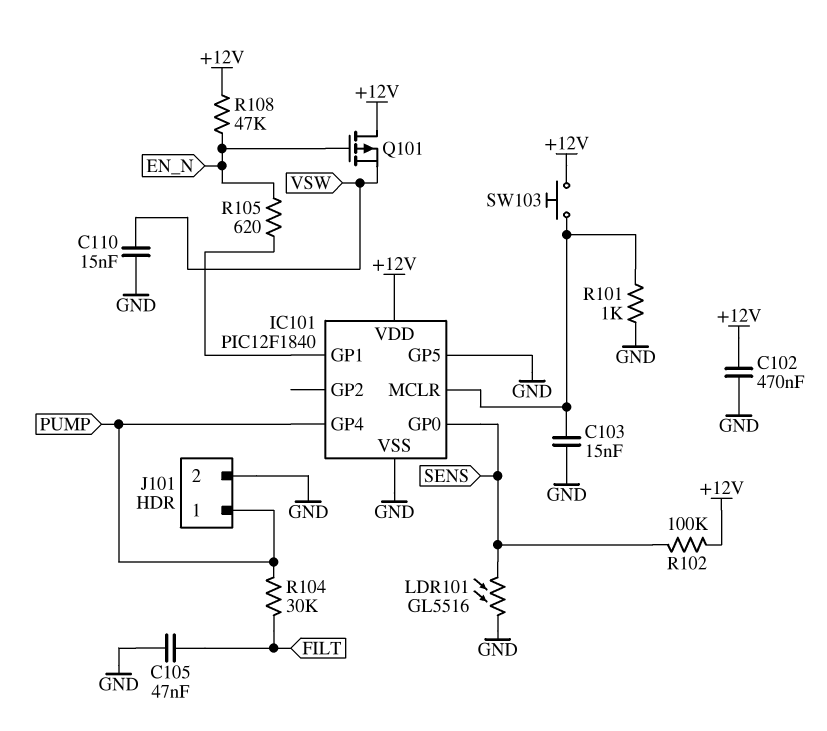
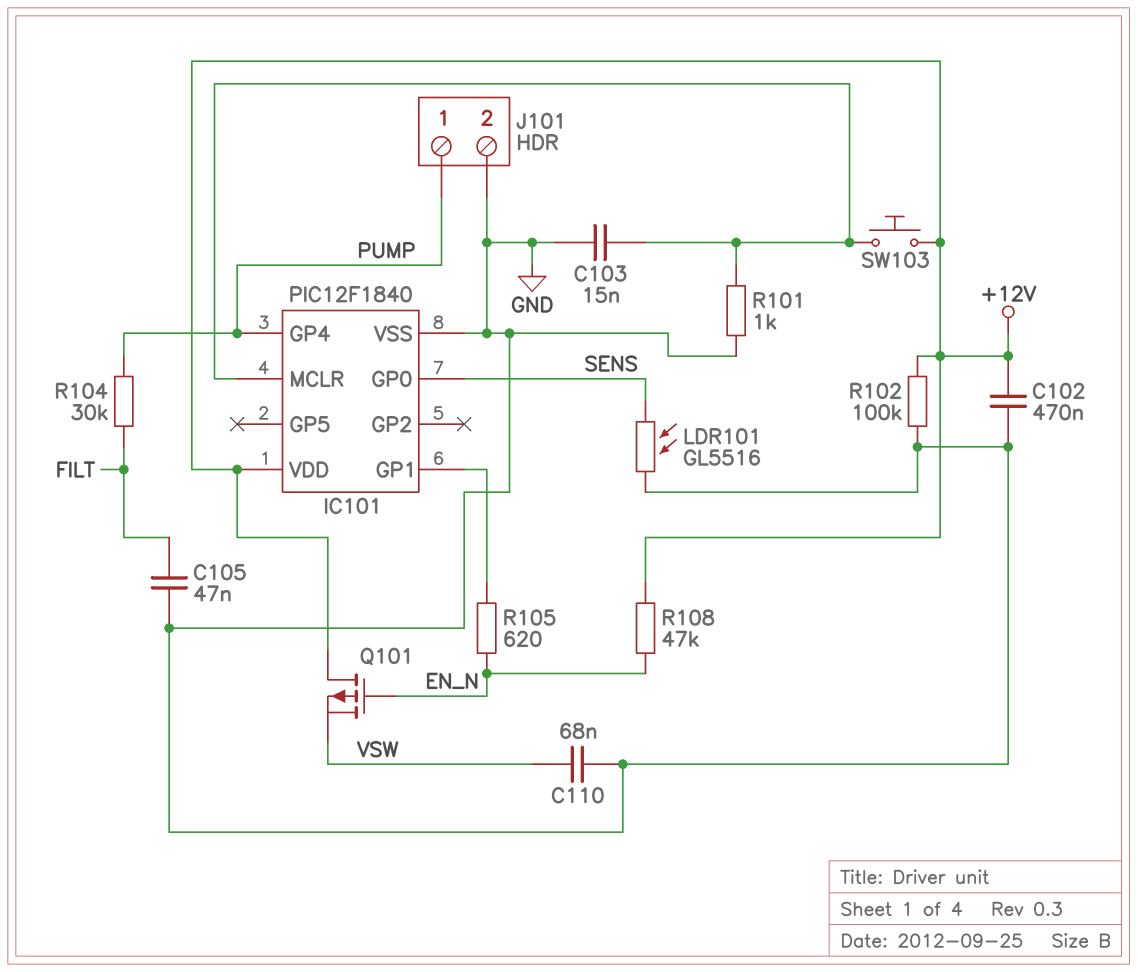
C110: 15nF (GND, VSW) -> 68nF (GND, VSW)
IC101 pin GP5: GND -> none
R102: 100k (+12V, SENS) -> 100k (+12V, GND)

